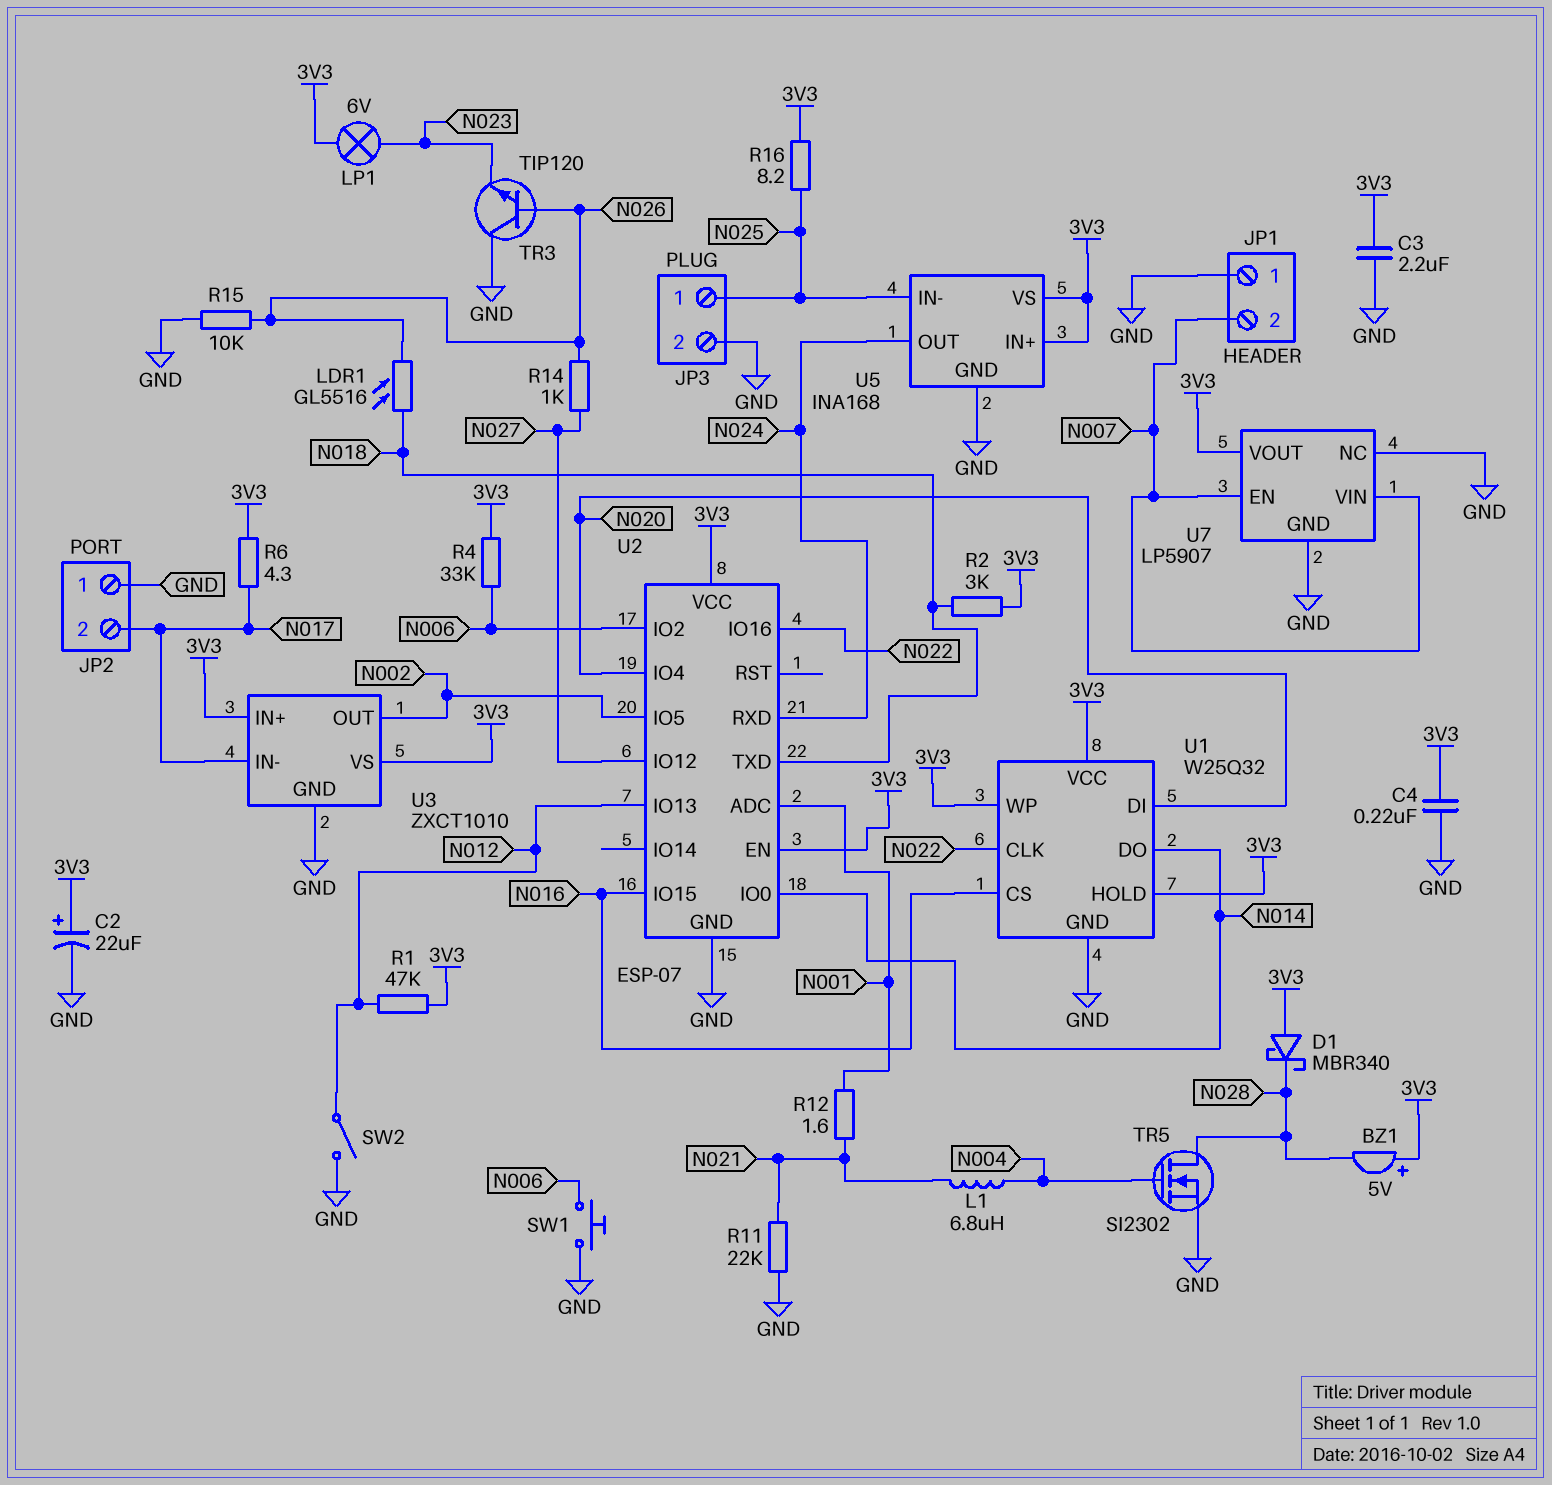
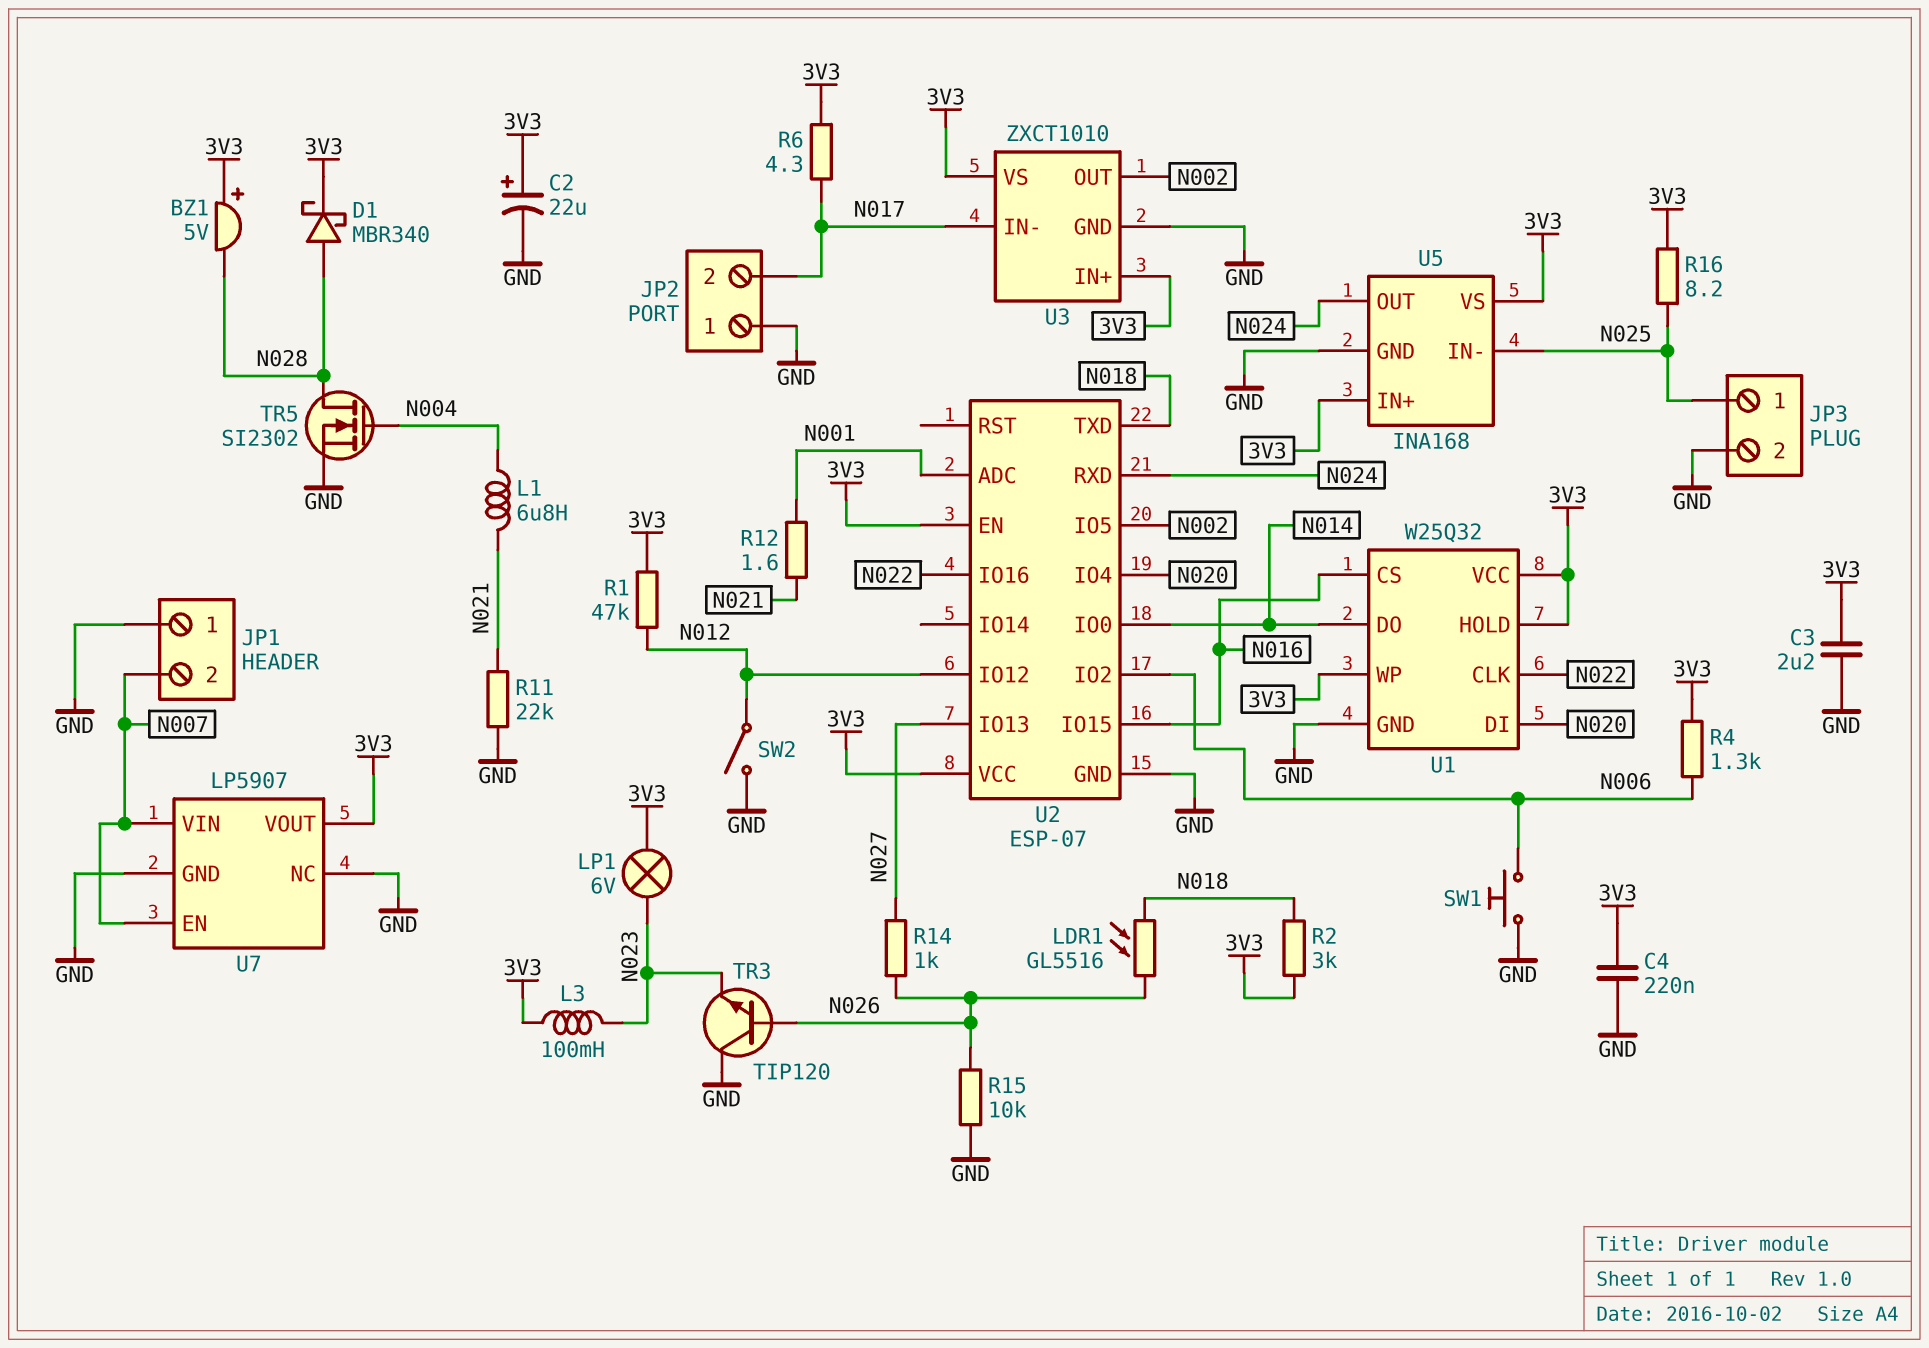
D1: schottky MBR340 (A 3V3, K N028) -> schottky MBR340 (A N028, K 3V3)
L3: none -> 100mH (3V3, N023)
R4: 33k (3V3, N006) -> 1.3k (3V3, N006)
U2 pin IO12: N027 -> N012
U2 pin IO13: N012 -> N027

